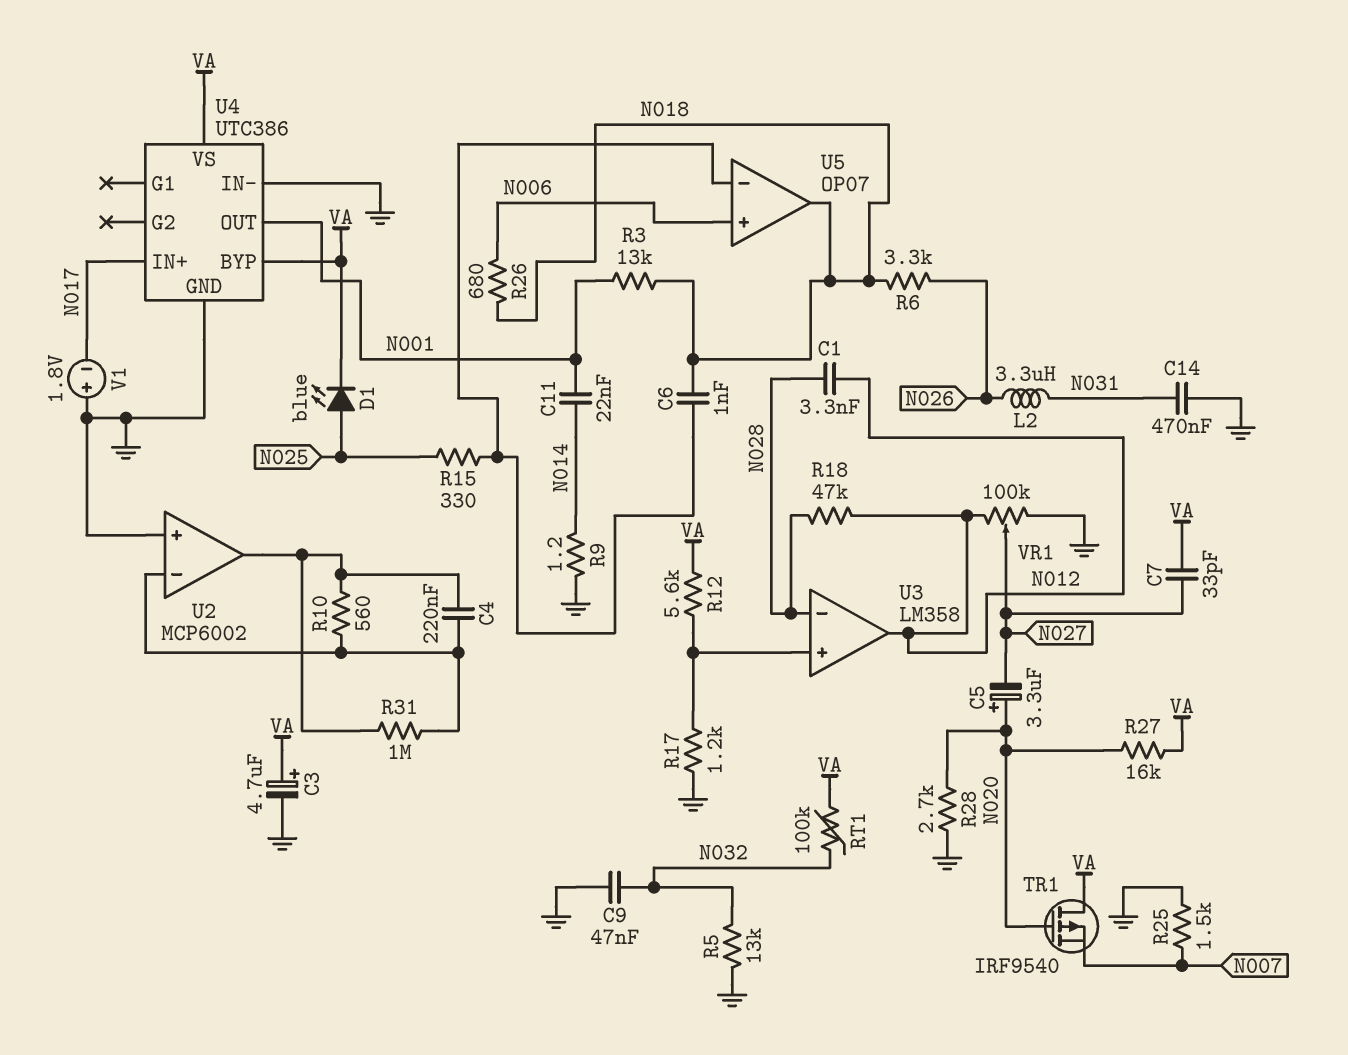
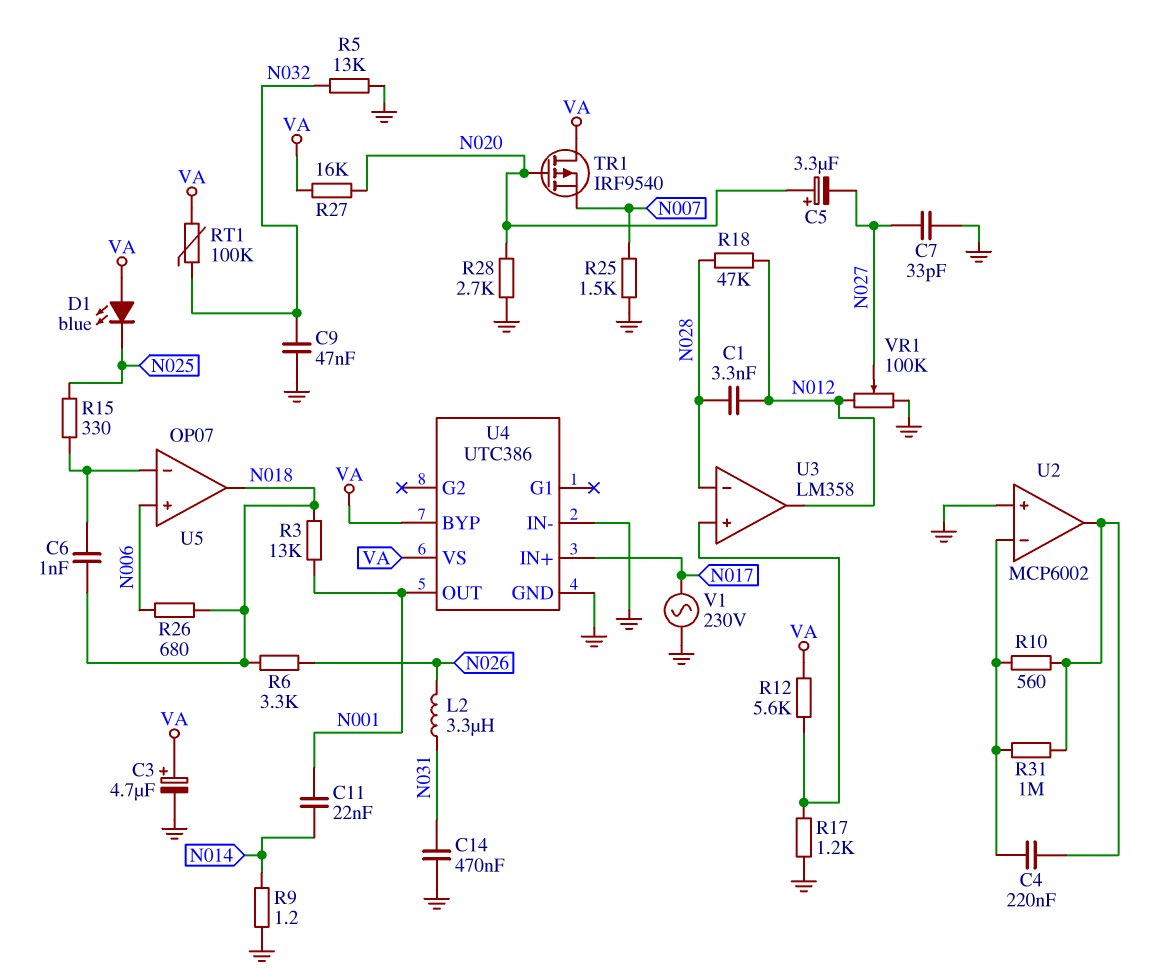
C7: 33pF (N027, VA) -> 33pF (GND, N027)
D1: LED blue (A N025, K VA) -> LED blue (A VA, K N025)
V1: 1.8V (plus GND, minus N017) -> AC 230V (GND, N017)

